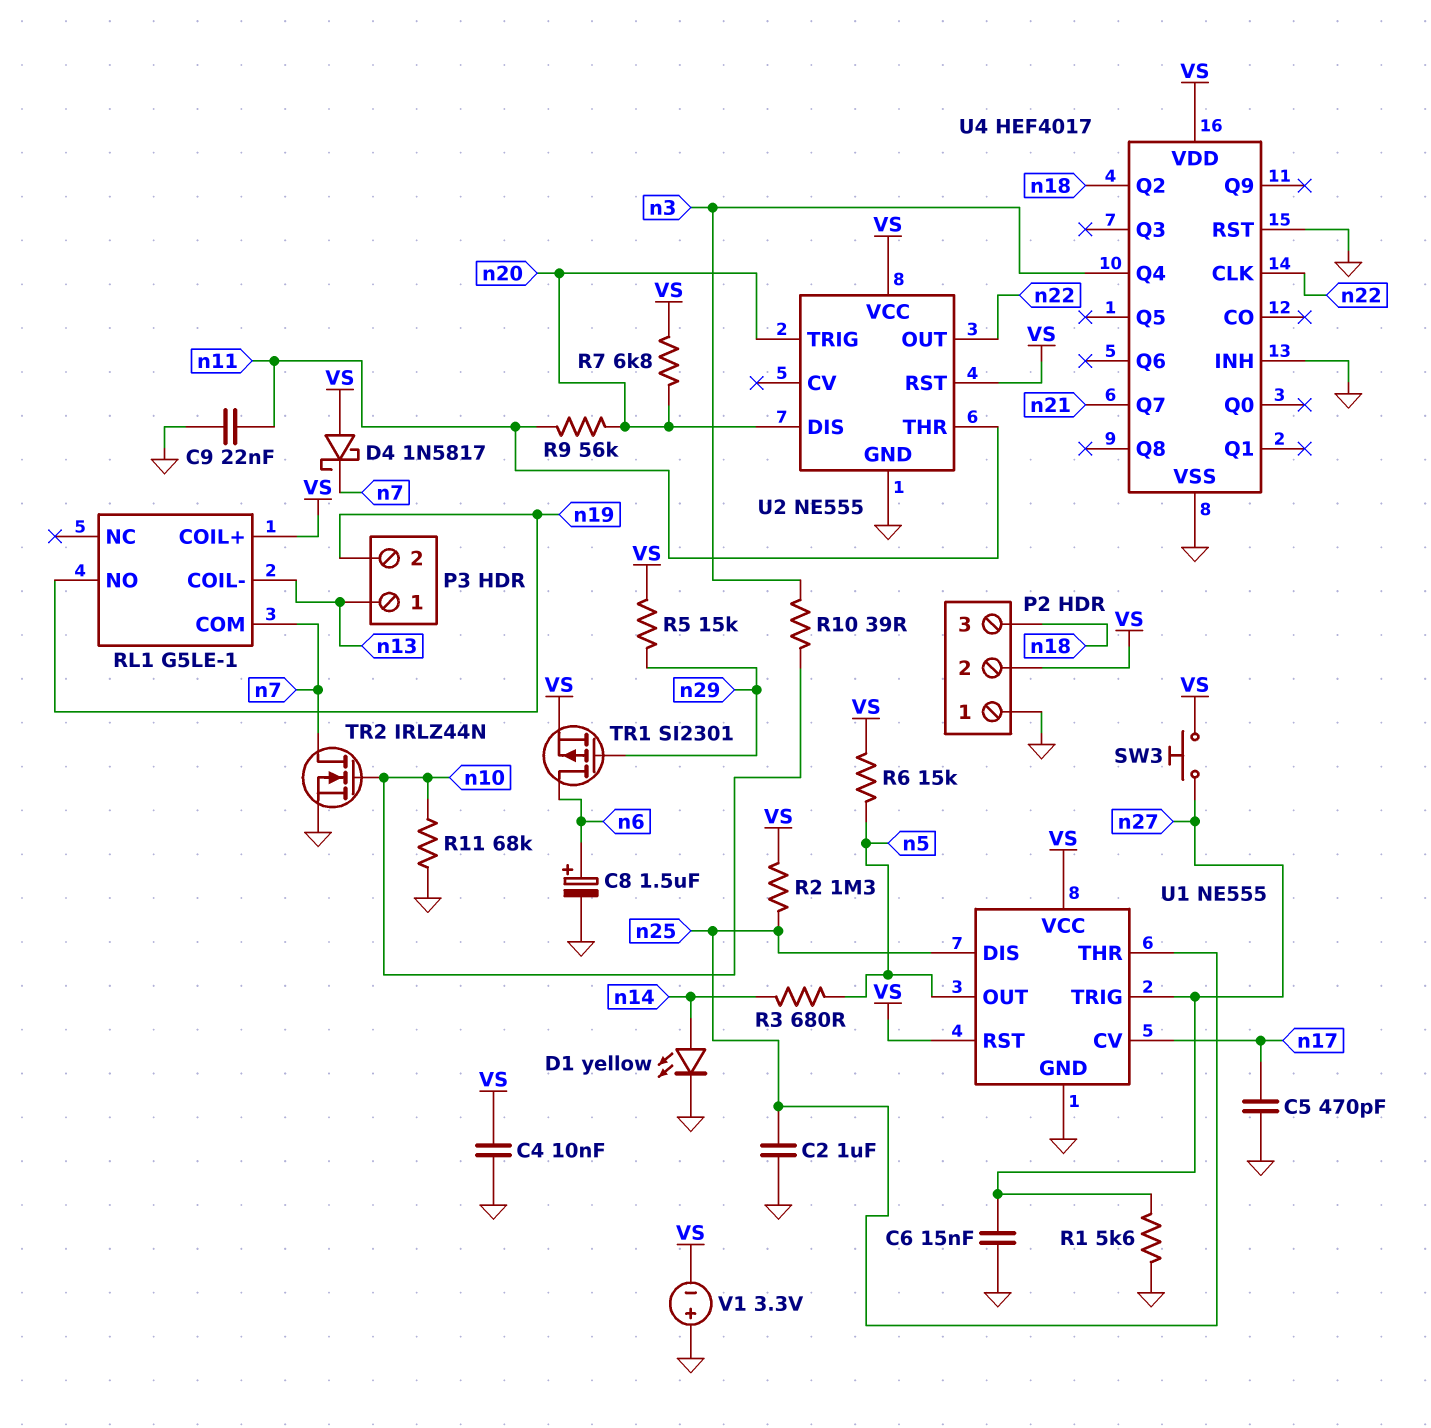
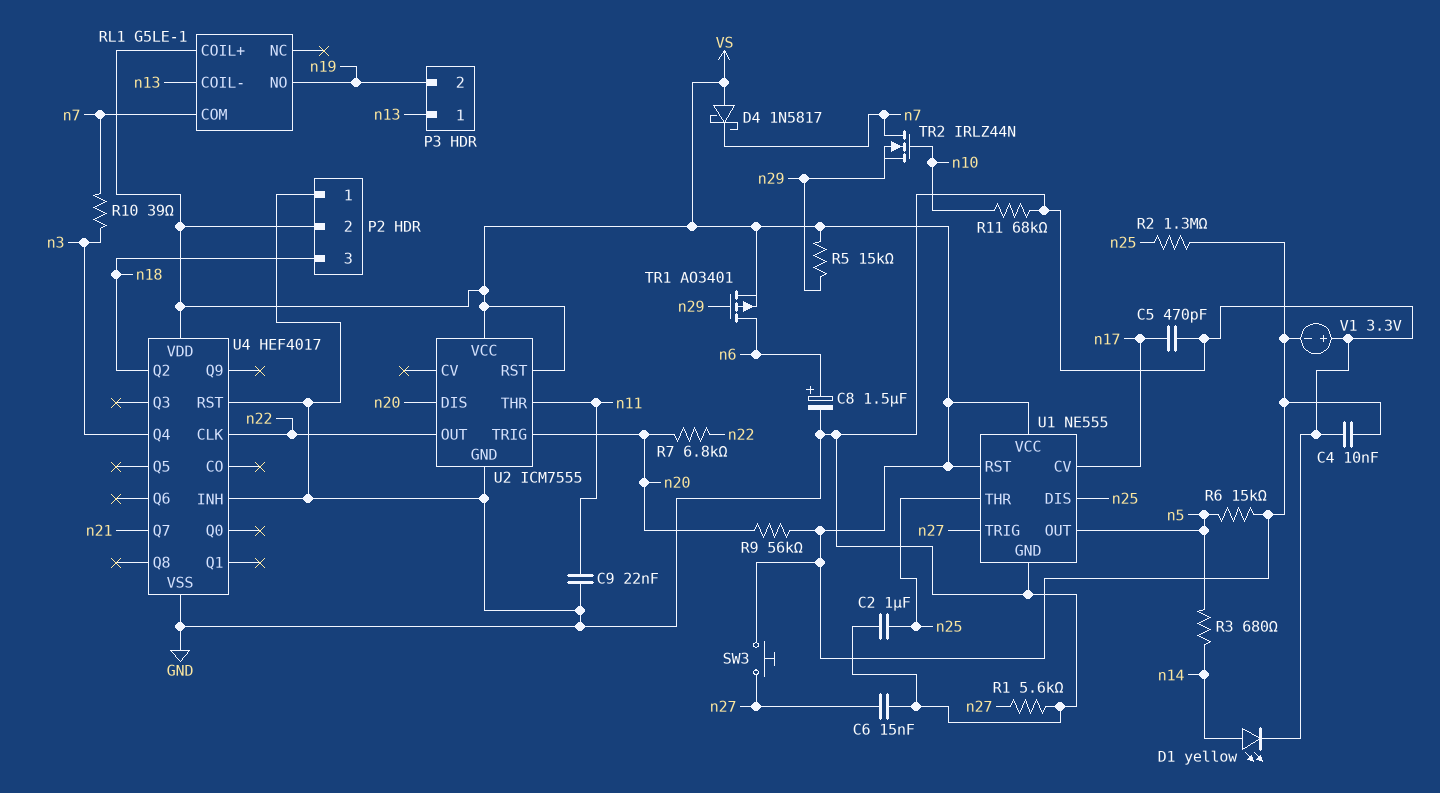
R7: 6.8k (VS, n20) -> 6.8k (n20, n22)
R9: 56k (n11, n20) -> 56k (VS, n20)
R10: 39 (n3, n10) -> 39 (n3, n7)
TR1: PMOS SI2301 (G n29, D n6, S VS) -> PMOS AO3401 (G n29, D n6, S VS)
TR2: NMOS IRLZ44N (G n10, D n7, S GND) -> NMOS IRLZ44N (G n10, D n7, S n29)
U2: NE555 -> ICM7555

